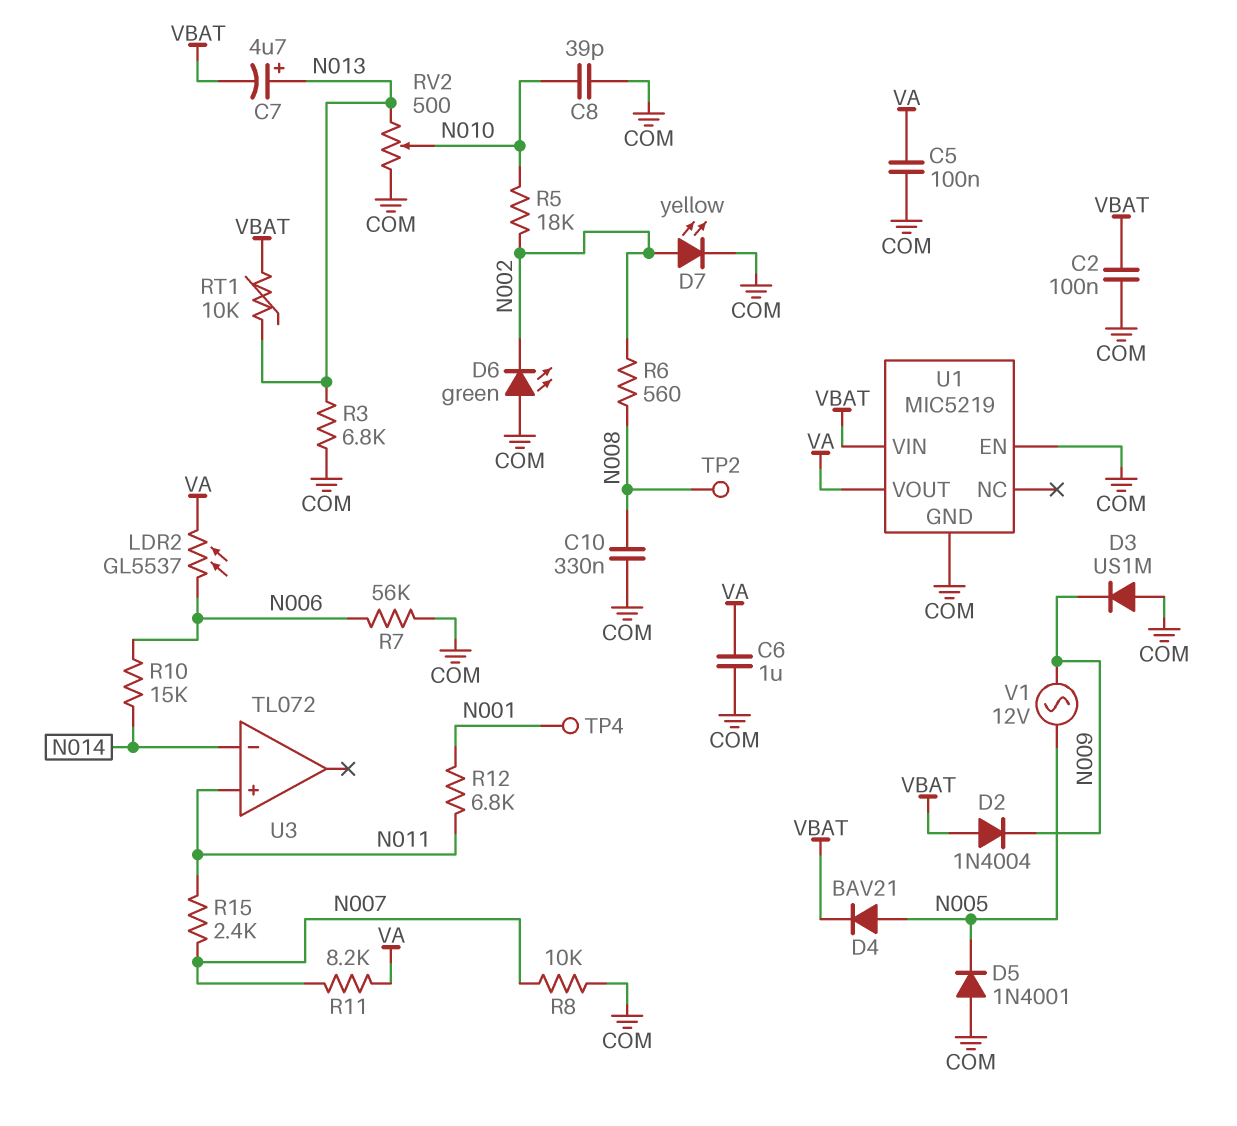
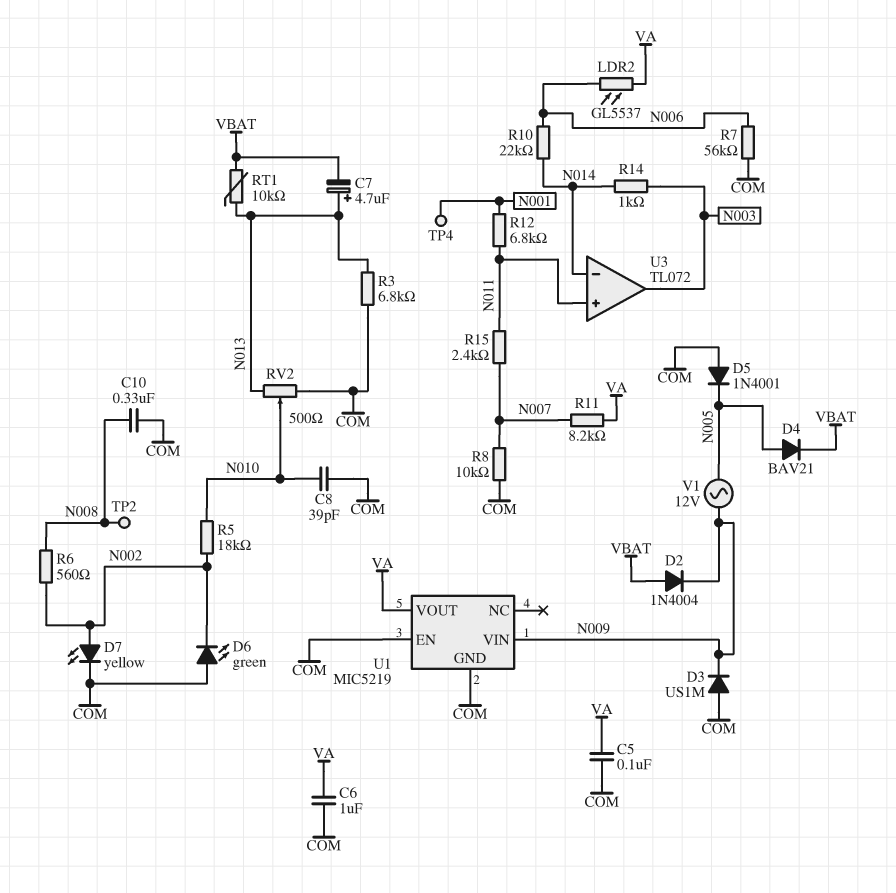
C2: 100nF (COM, VBAT) -> none
R10: 15k (N006, N014) -> 22k (N006, N014)
R14: none -> 1k (N003, N014)
U1 pin VIN: VBAT -> N009
U3 pin out: none -> N003

